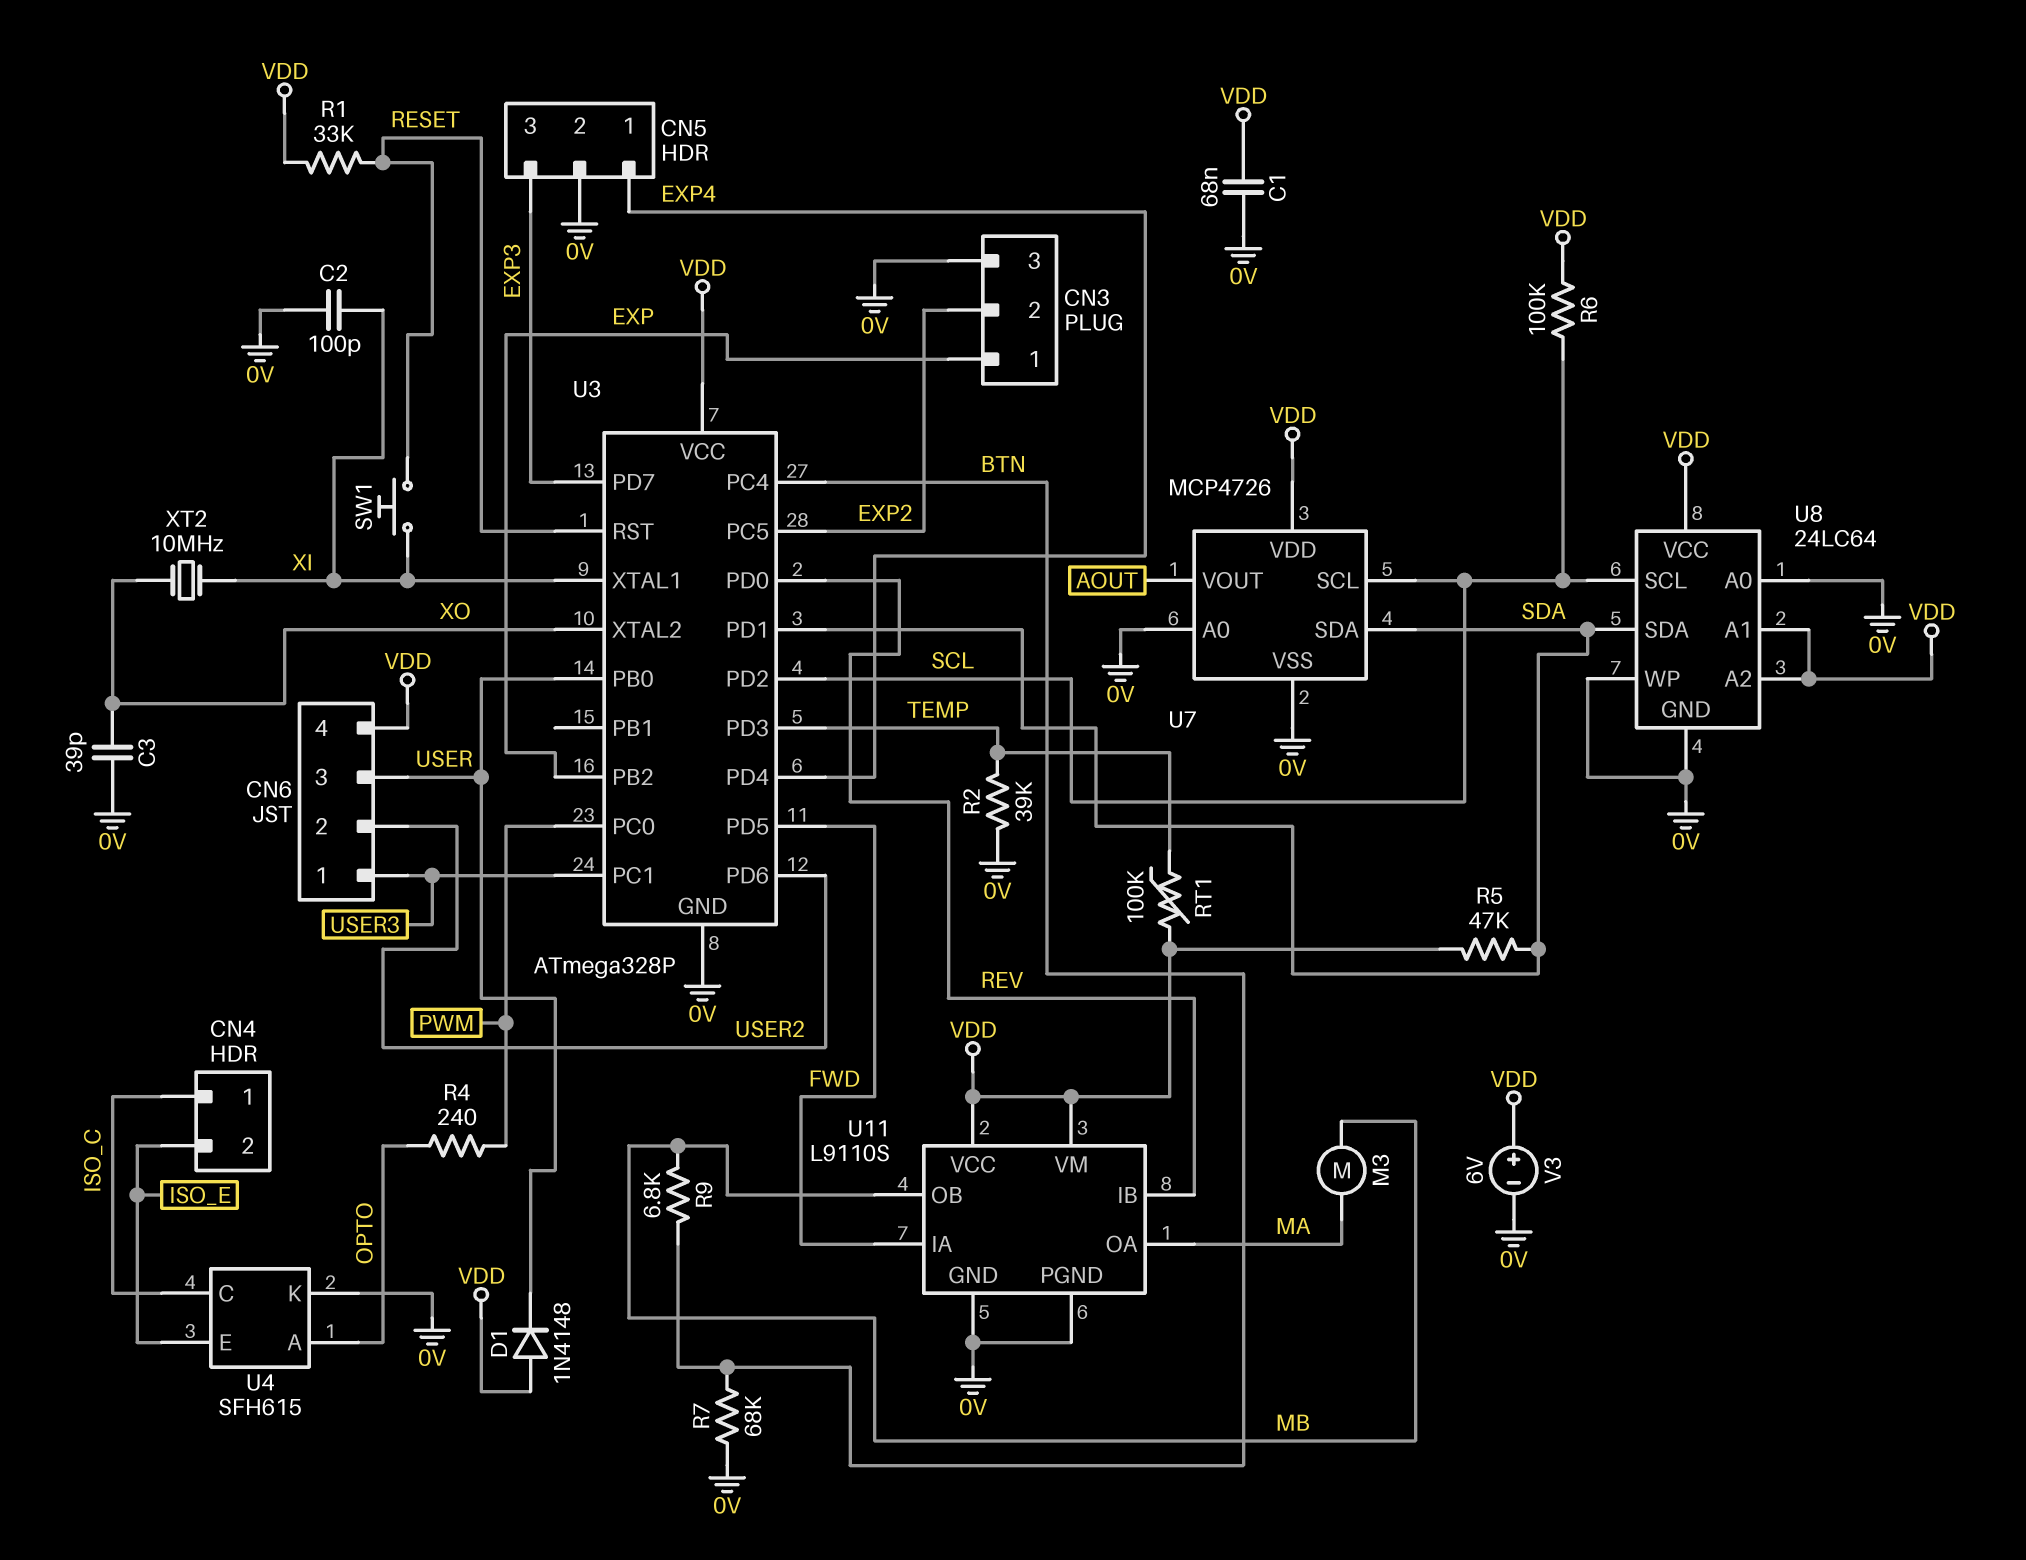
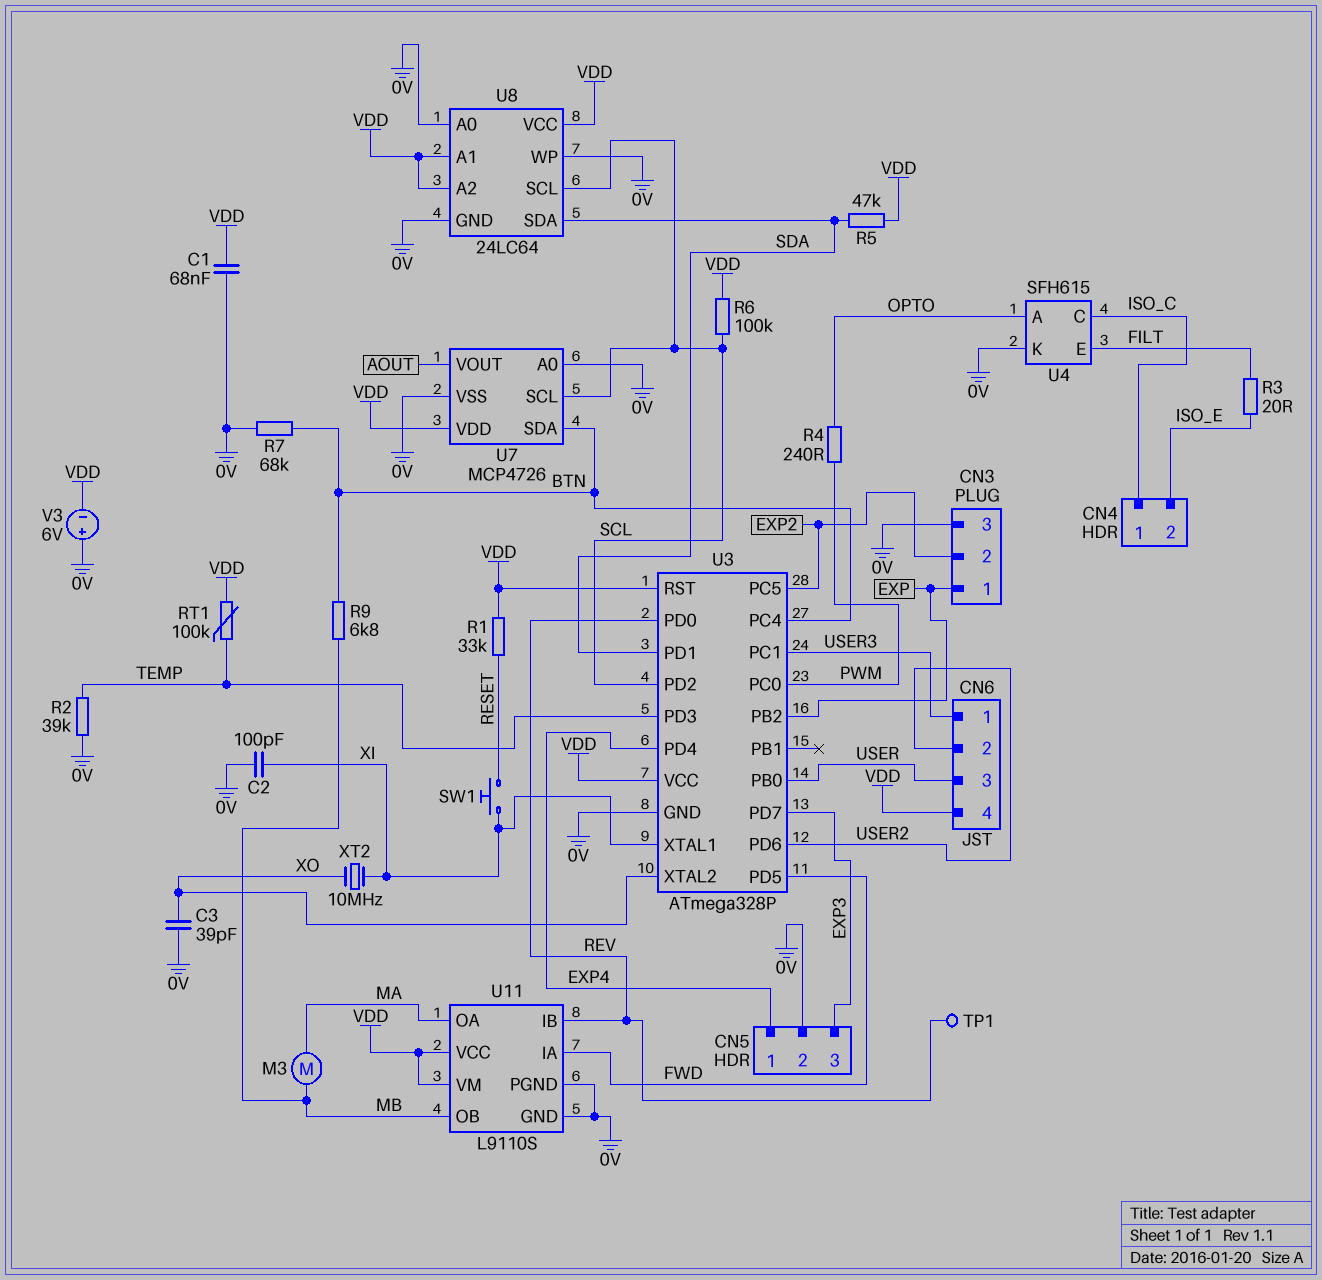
D1: diode 1N4148 (A VDD, K USER) -> none
R3: none -> 20 (FILT, ISO_E)
TP1: none -> test point (REV)
U3 pin RST: RESET -> VDD
U4 pin E: ISO_E -> FILT
U7 pin SDA: SDA -> BTN
V3: 6V (plus VDD, minus 0V) -> 6V (plus 0V, minus VDD)

